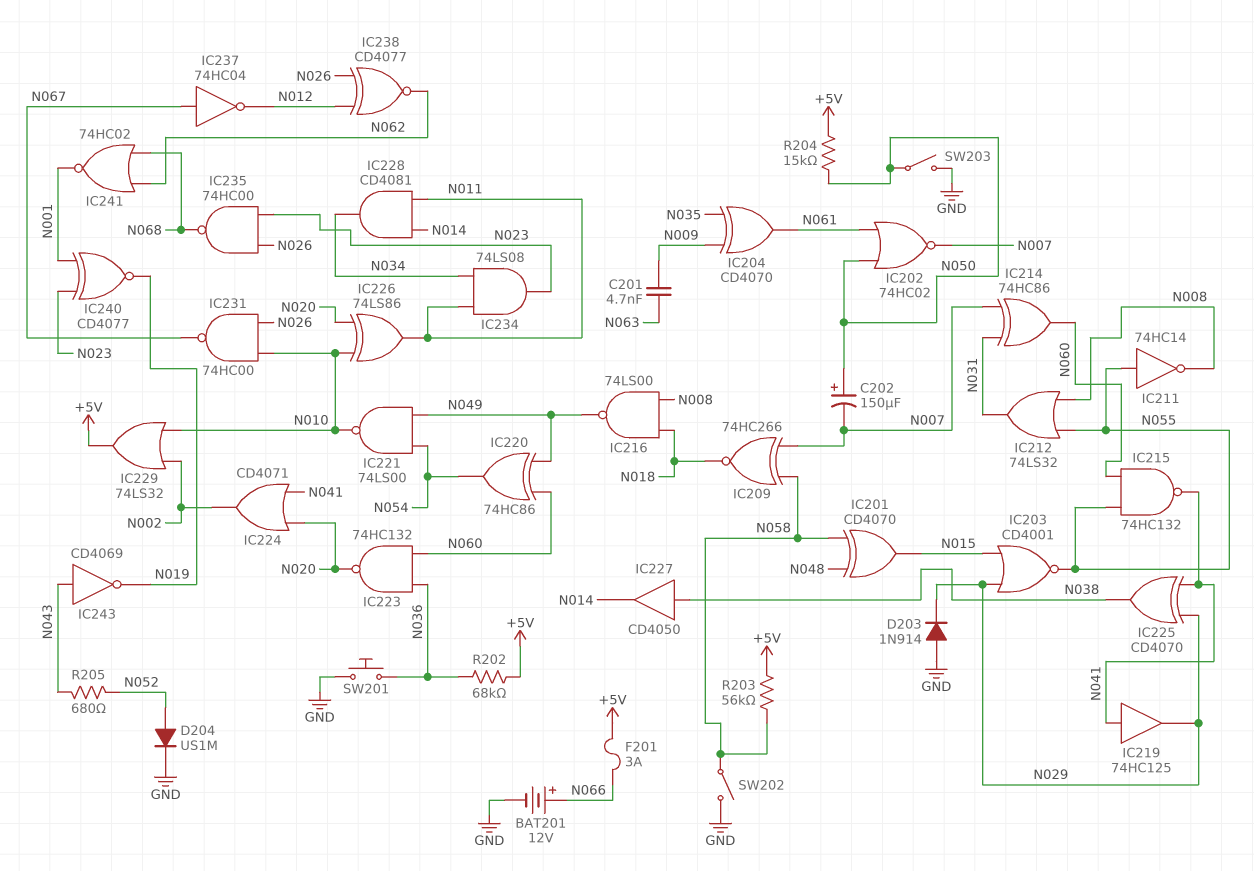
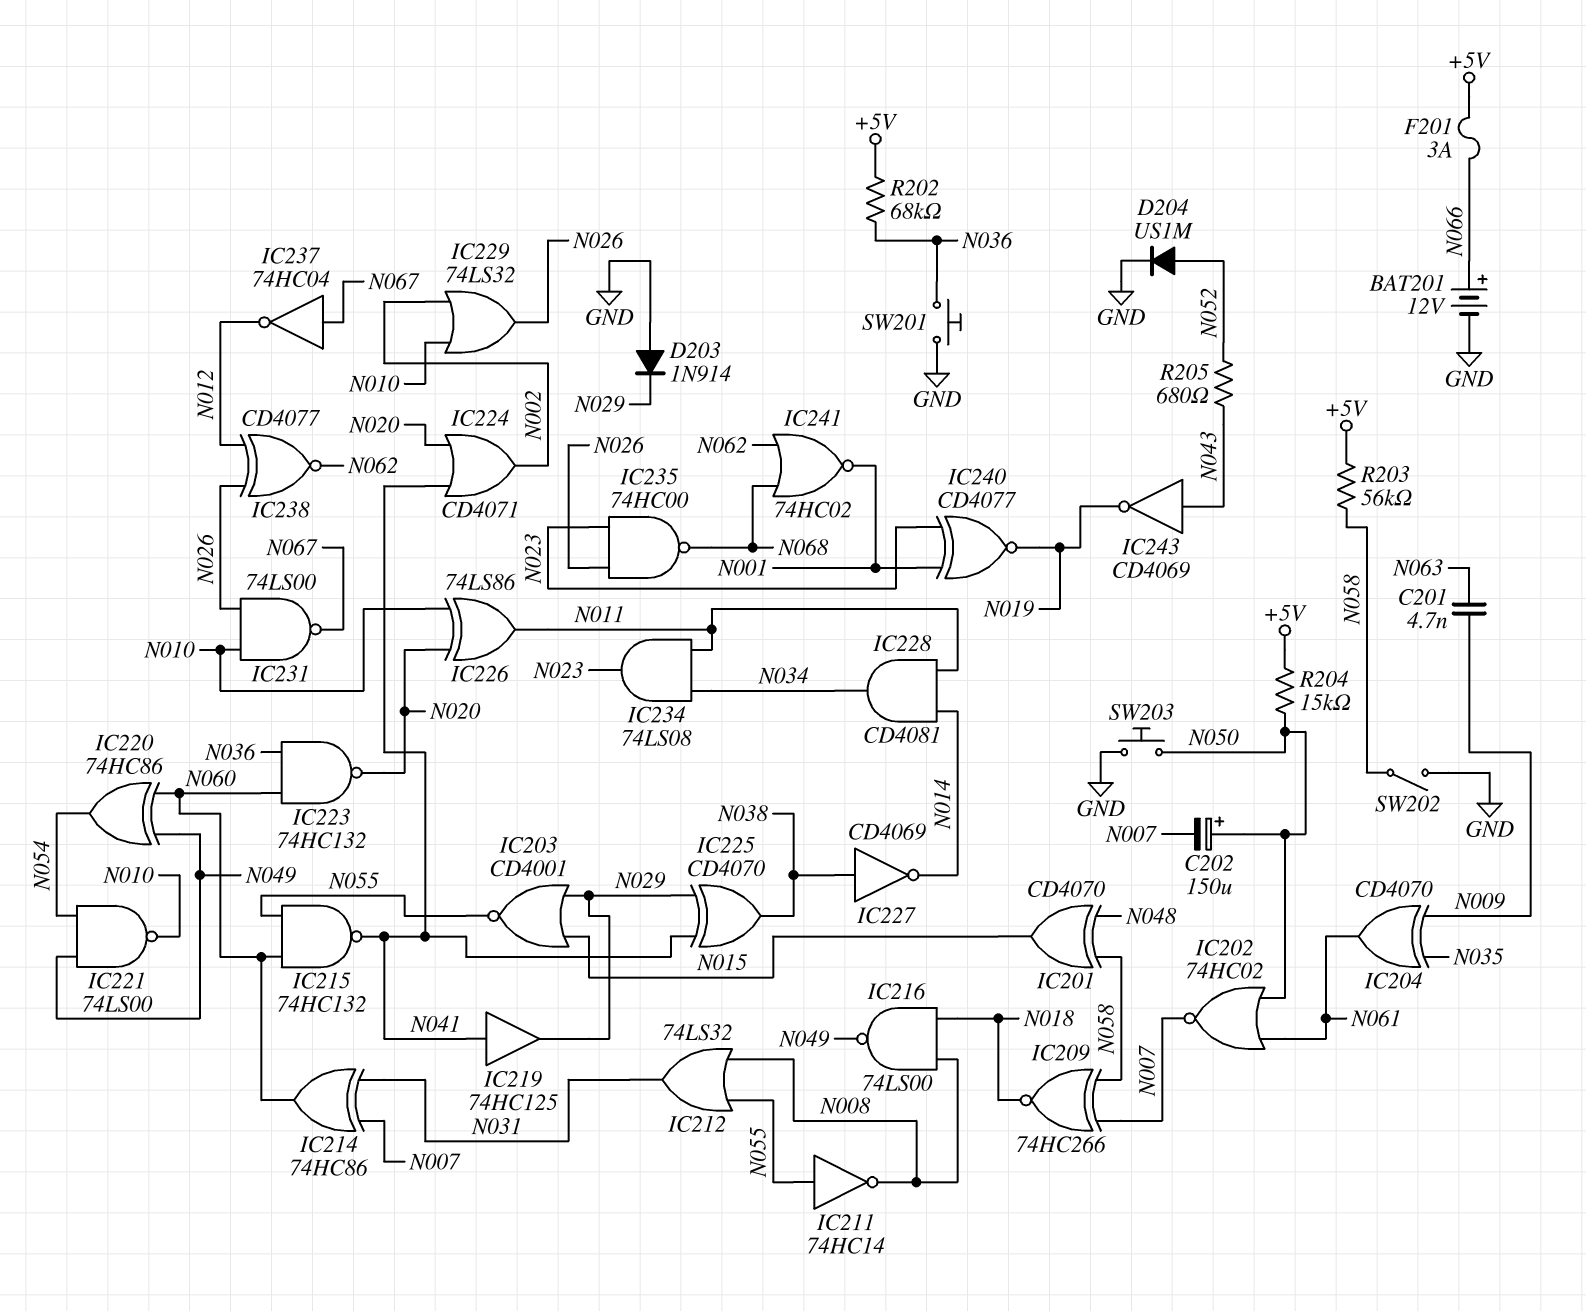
IC227: buffer CD4050 (in N038, out N014) -> NOT CD4069 (in N038, out N014)
IC229: OR 74LS32 (in N002, in N010, out +5V) -> OR 74LS32 (in N002, in N010, out N026)
IC231: NAND 74HC00 (in N010, in N026, out N067) -> NAND 74LS00 (in N010, in N026, out N067)
SW203: switch (GND, N050) -> button (GND, N050)

